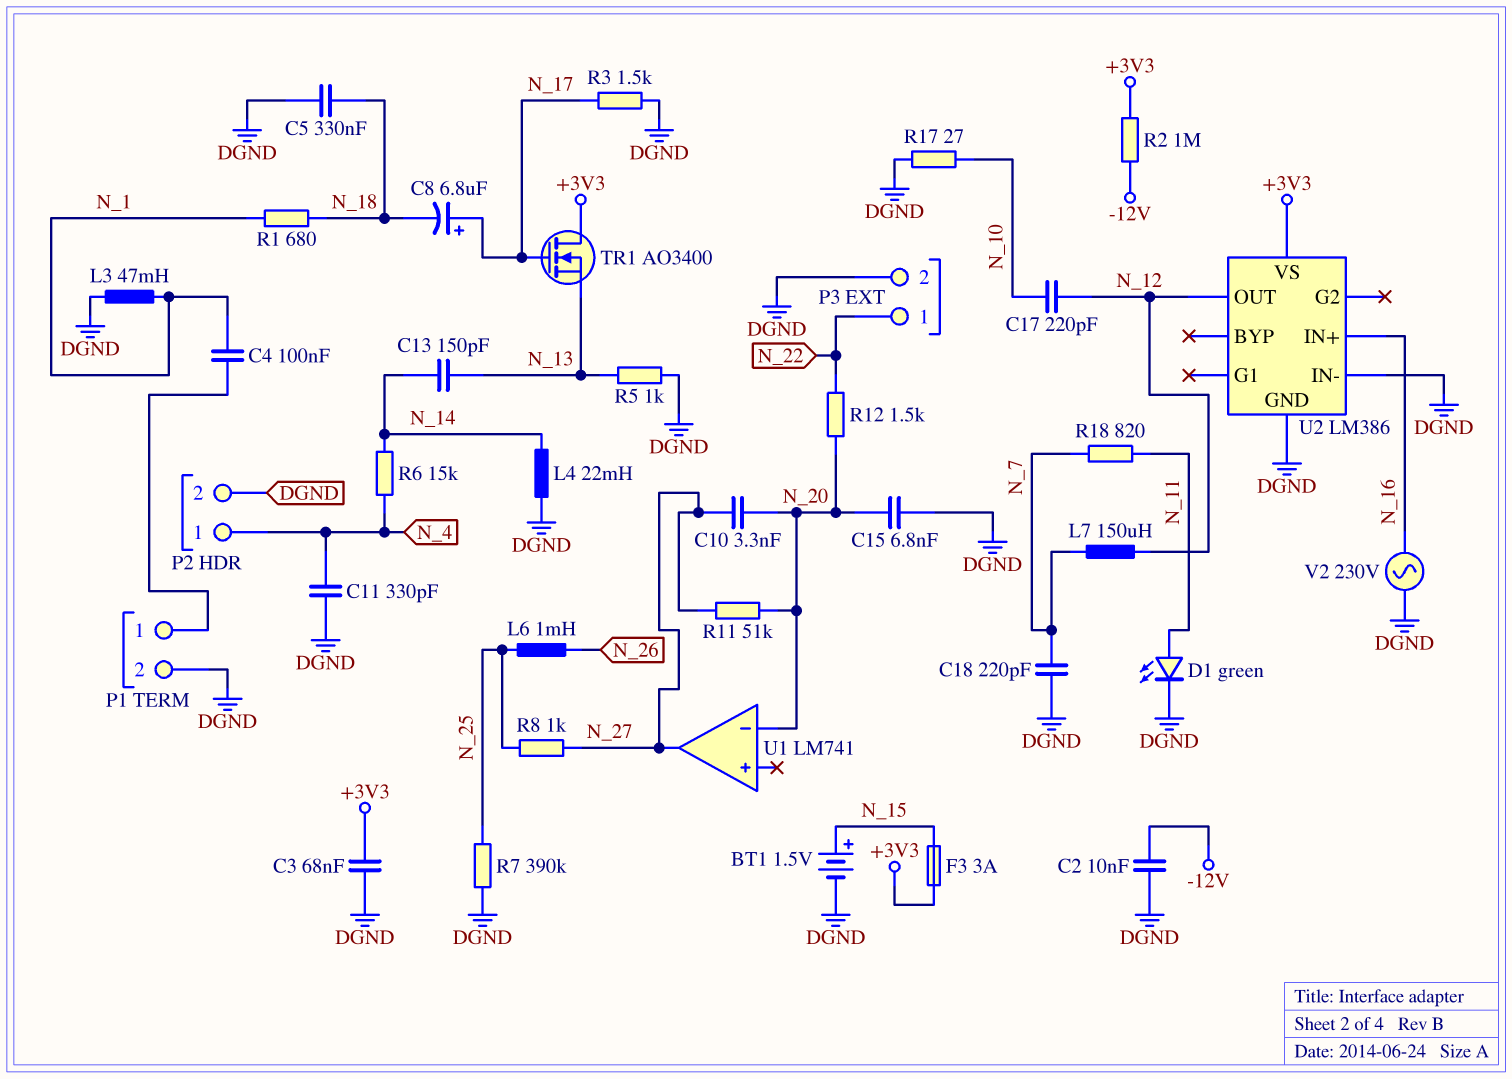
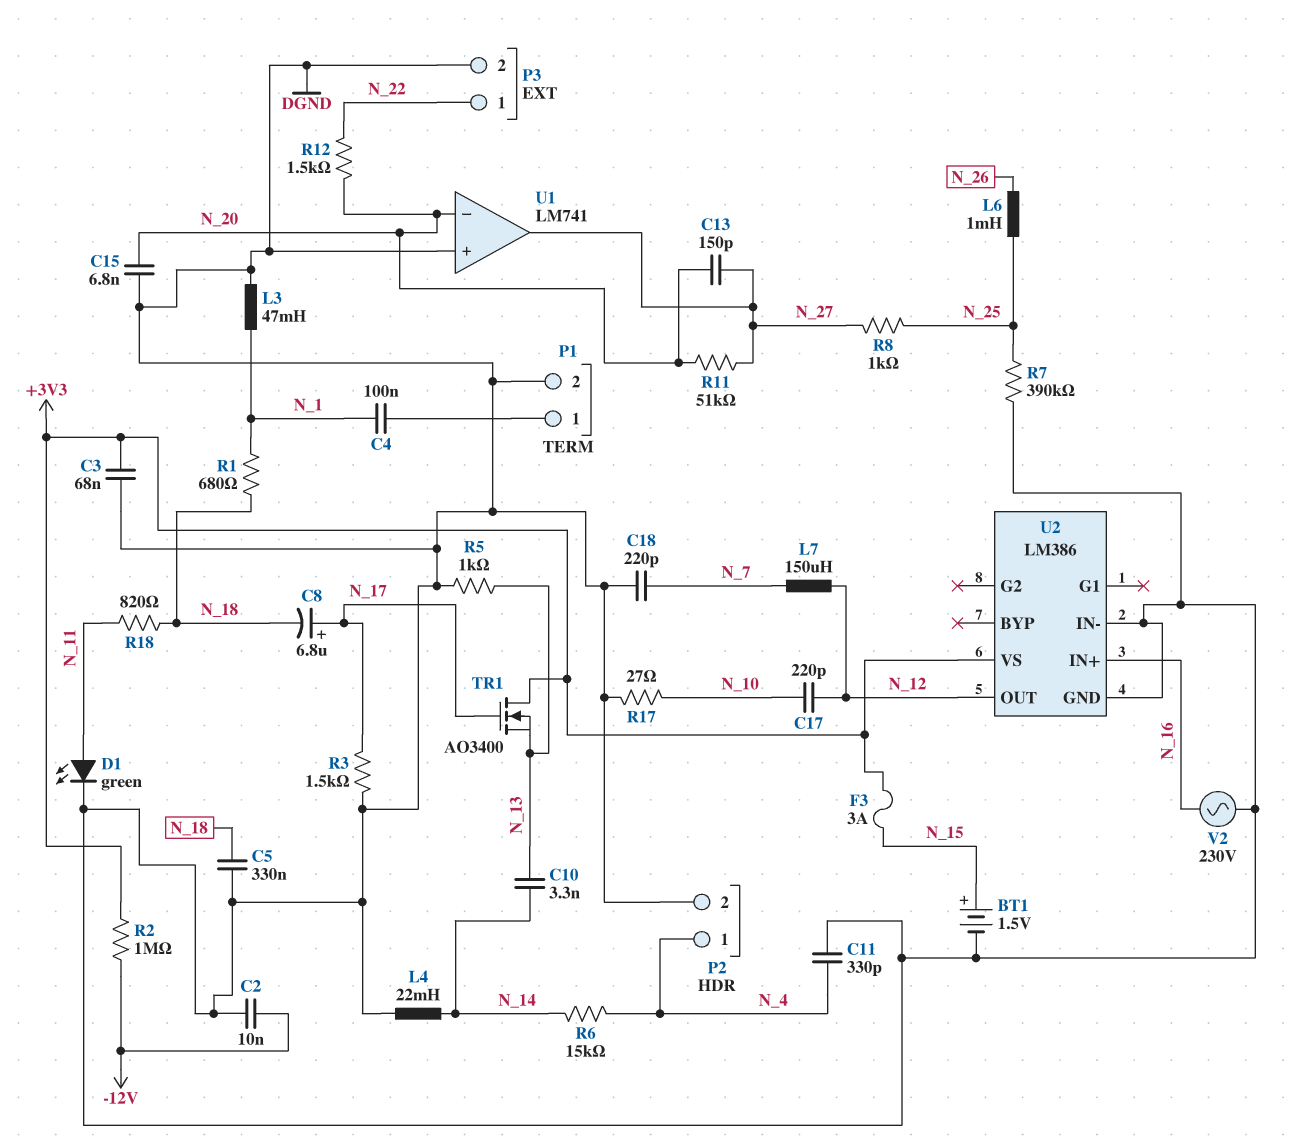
C10: 3.3nF (N_20, N_27) -> 3.3nF (N_13, N_14)
C13: 150pF (N_13, N_14) -> 150pF (N_20, N_27)
R18: 820 (N_7, N_11) -> 820 (N_11, N_18)
U1 pin in+: none -> DGND

